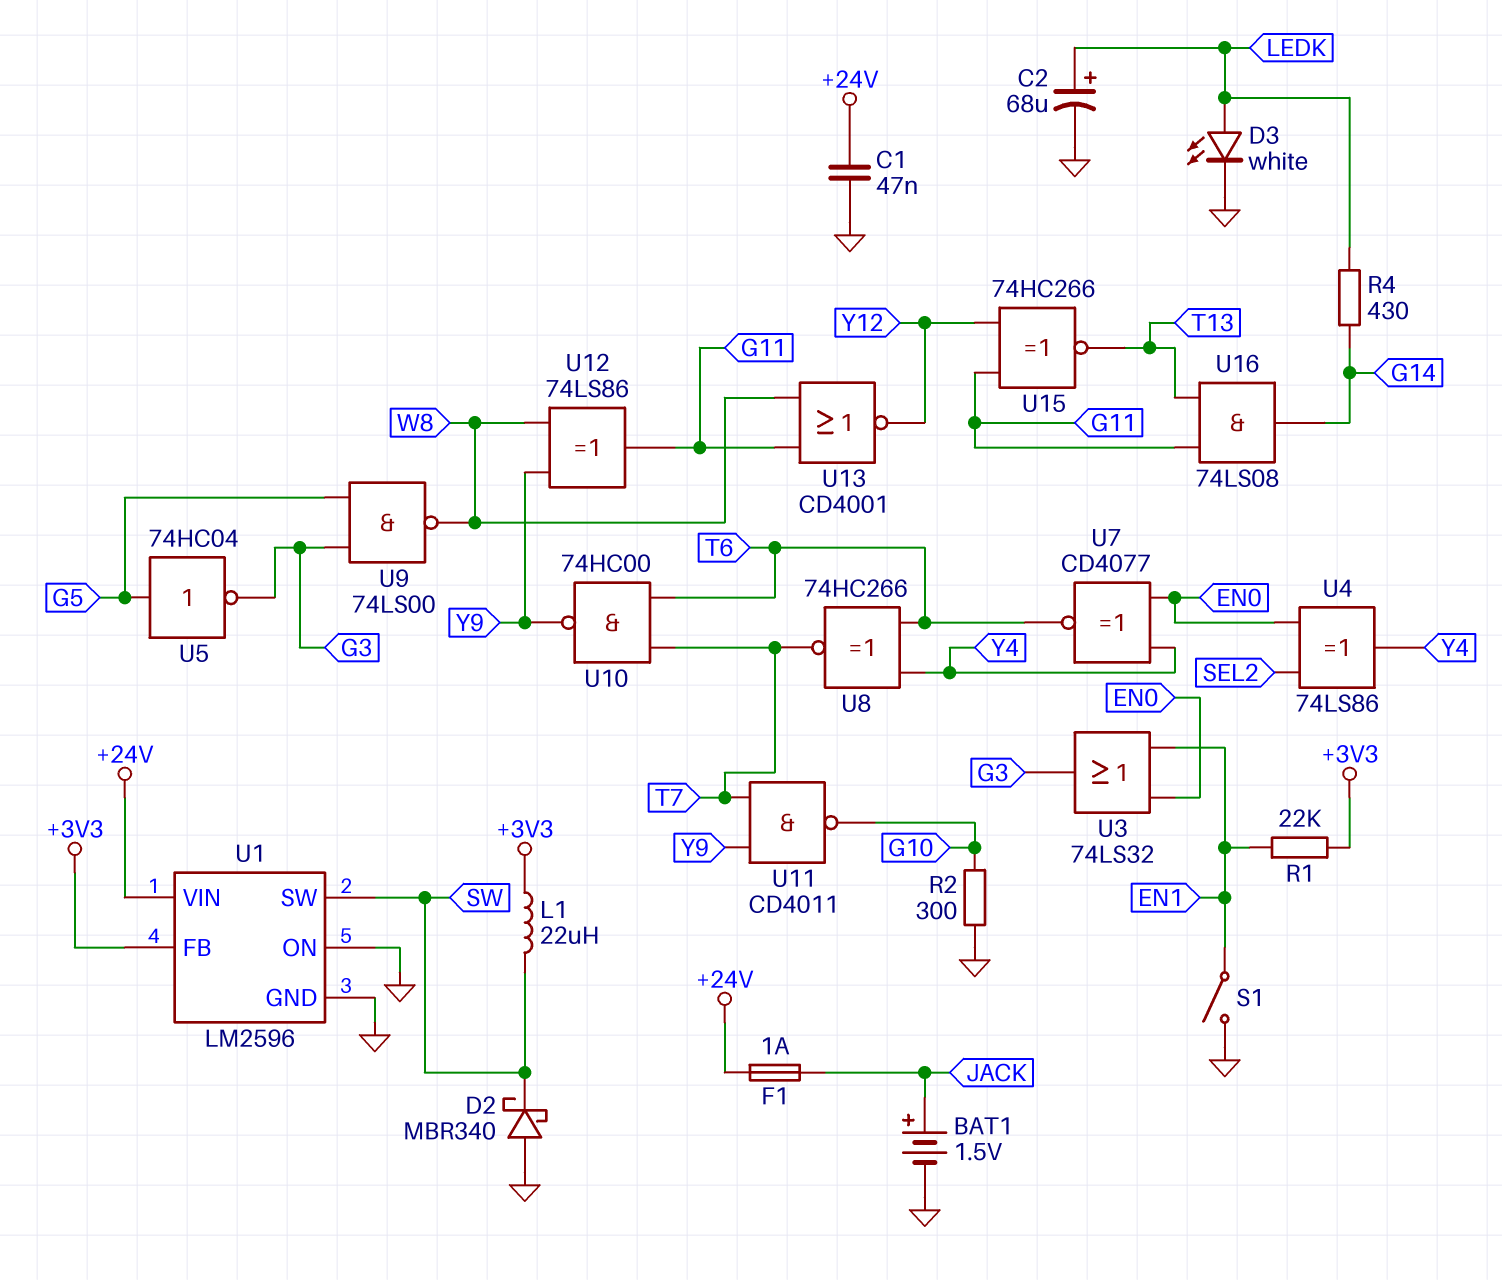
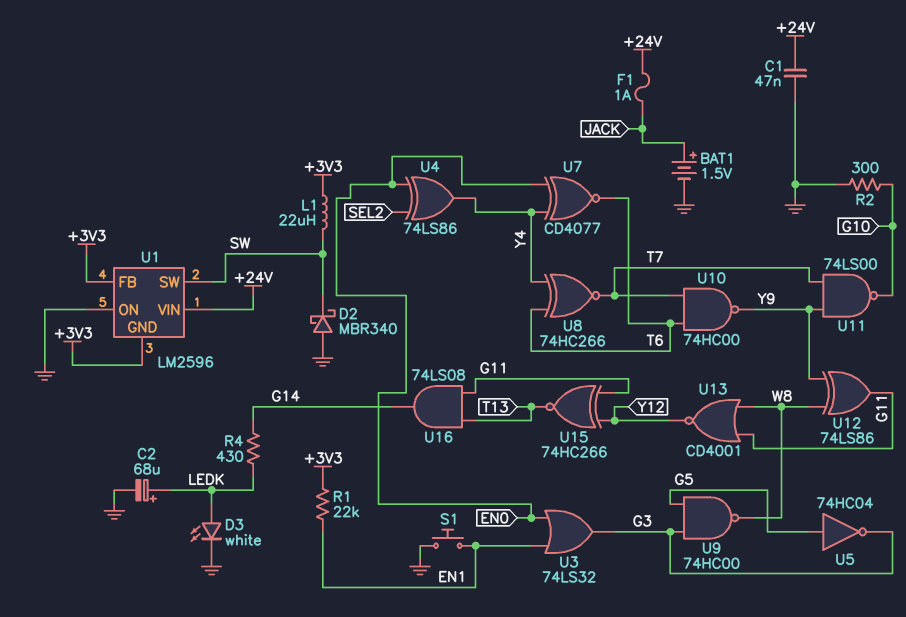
S1: switch (EN1, GND) -> button (EN1, GND)
U1 pin GND: GND -> +3V3
U9: NAND 74LS00 (in G3, in G5, out W8) -> NAND 74HC00 (in G3, in G5, out W8)
U11: NAND CD4011 (in T7, in Y9, out G10) -> NAND 74LS00 (in T7, in Y9, out G10)

